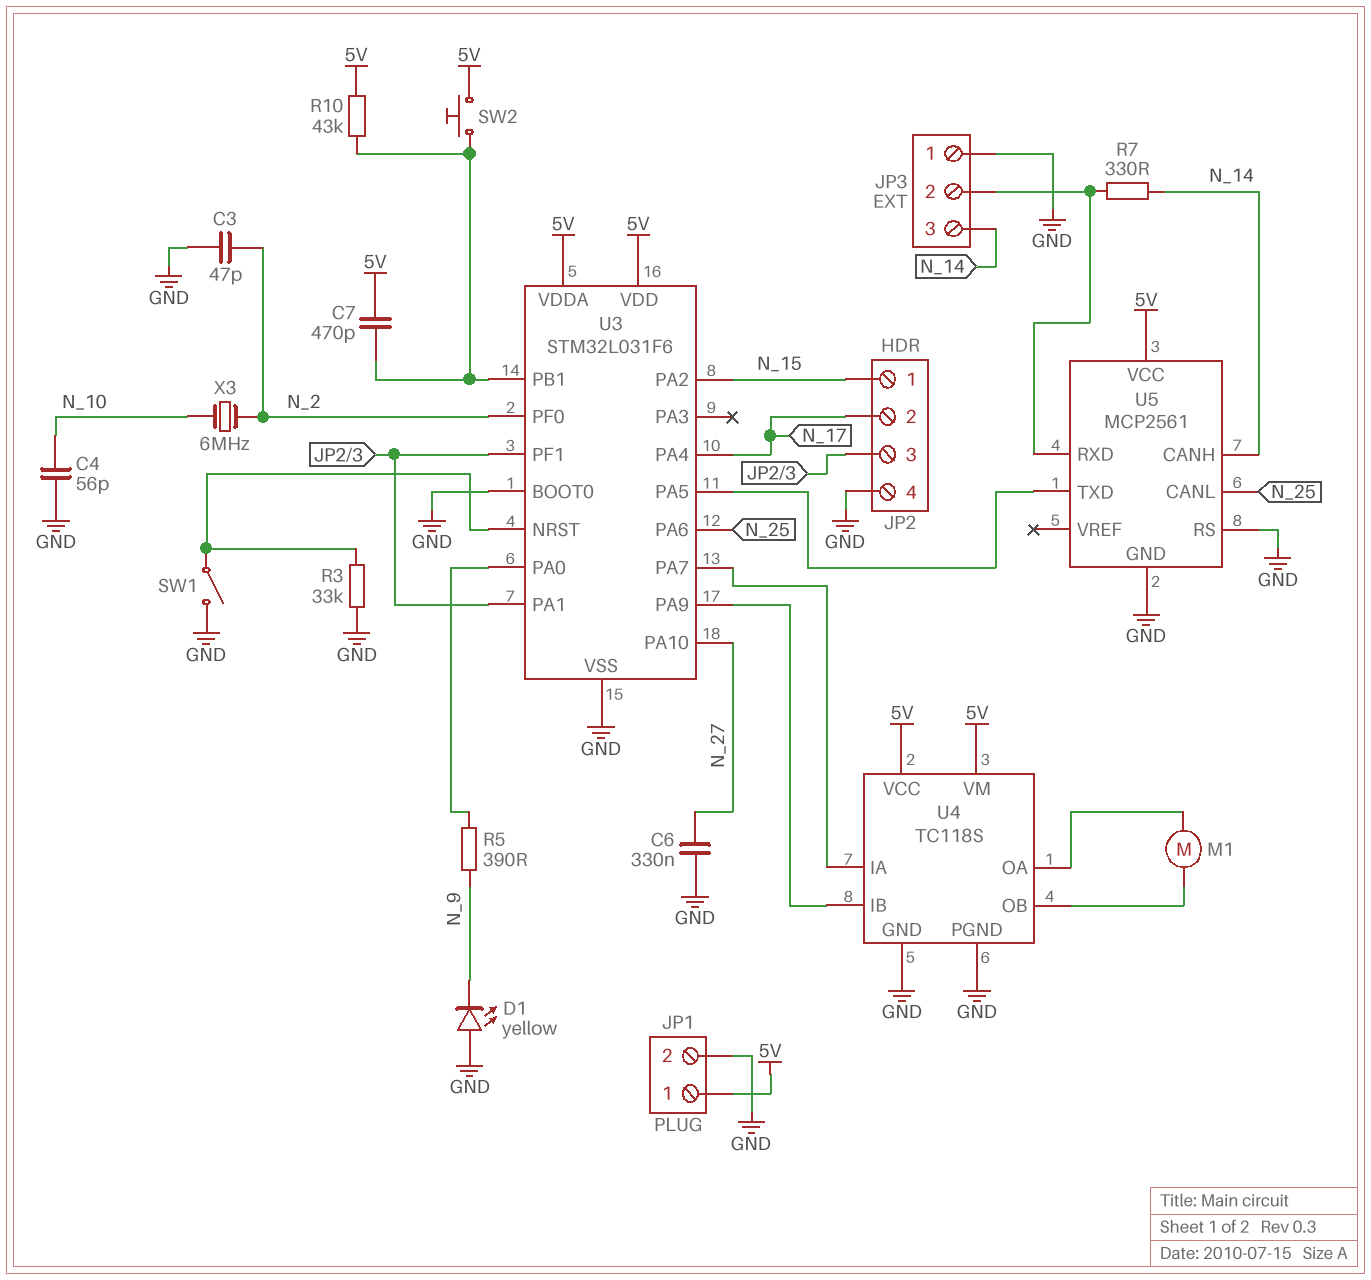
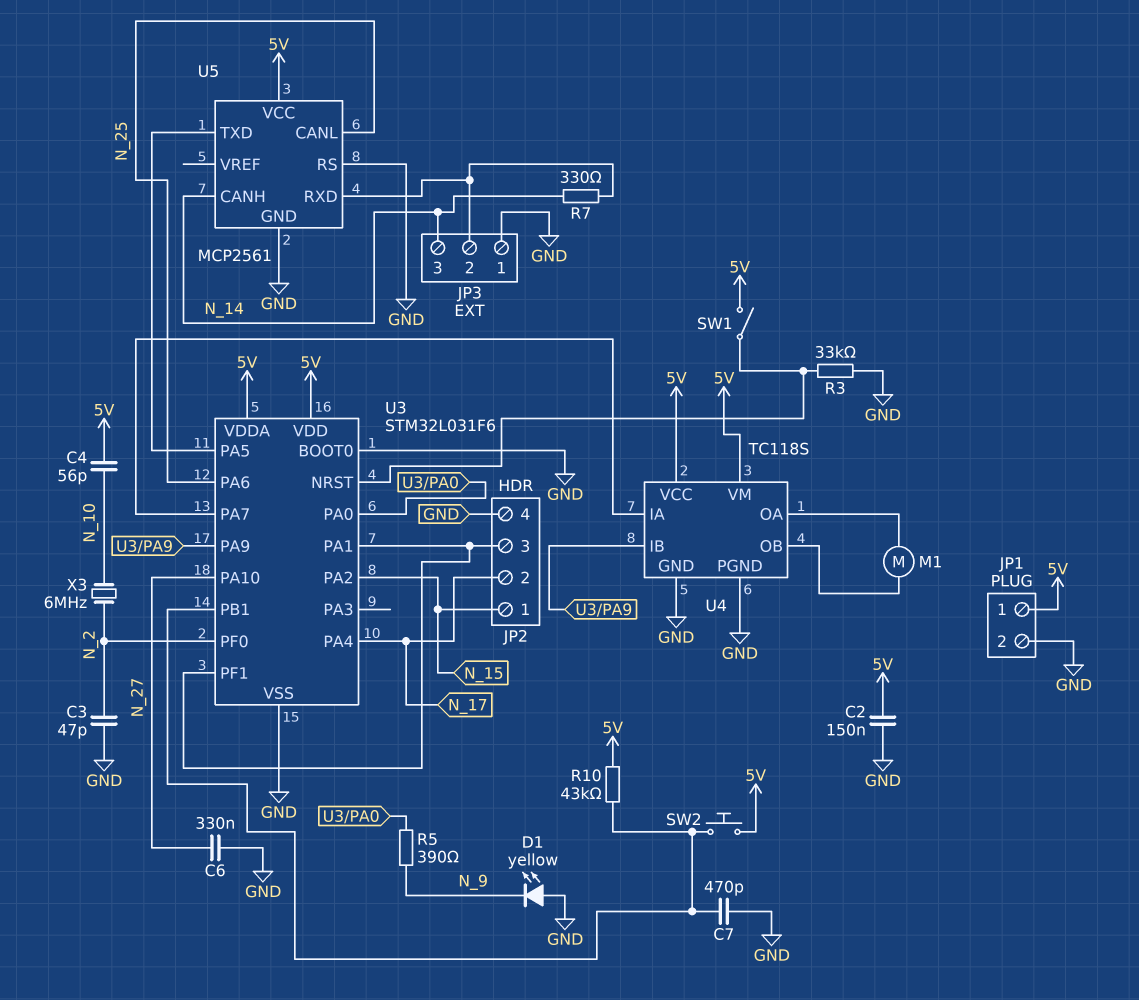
C2: none -> 150nF (5V, GND)
C4: 56pF (GND, N_10) -> 56pF (5V, N_10)
C7: 470pF (5V, U3/PB1) -> 470pF (GND, U3/PB1)
SW1: switch (GND, U3/NRST) -> switch (5V, U3/NRST)

